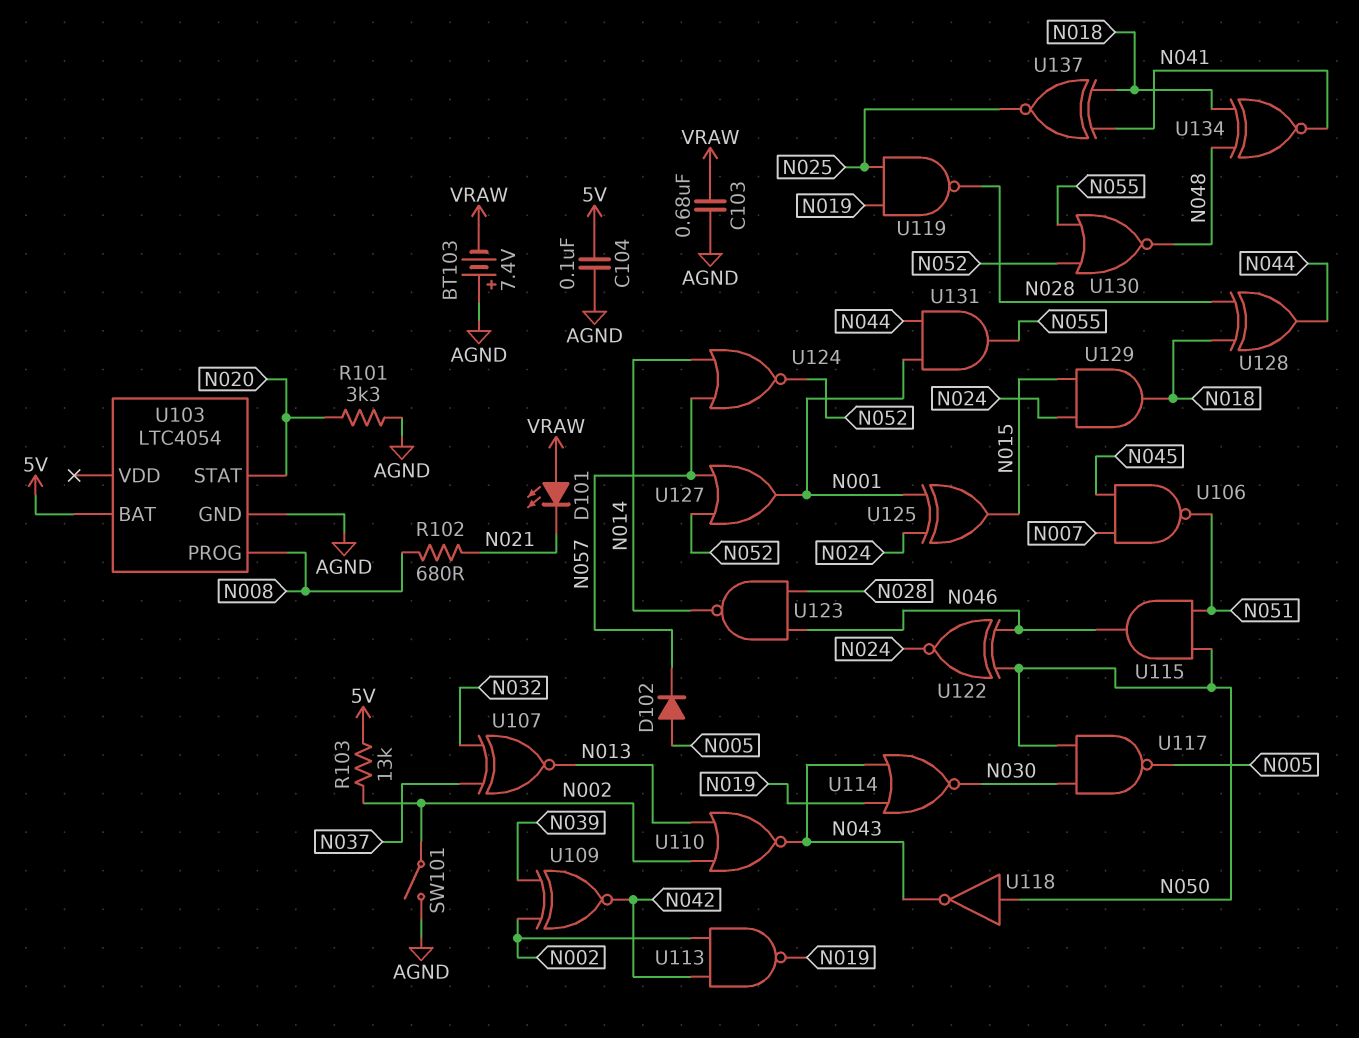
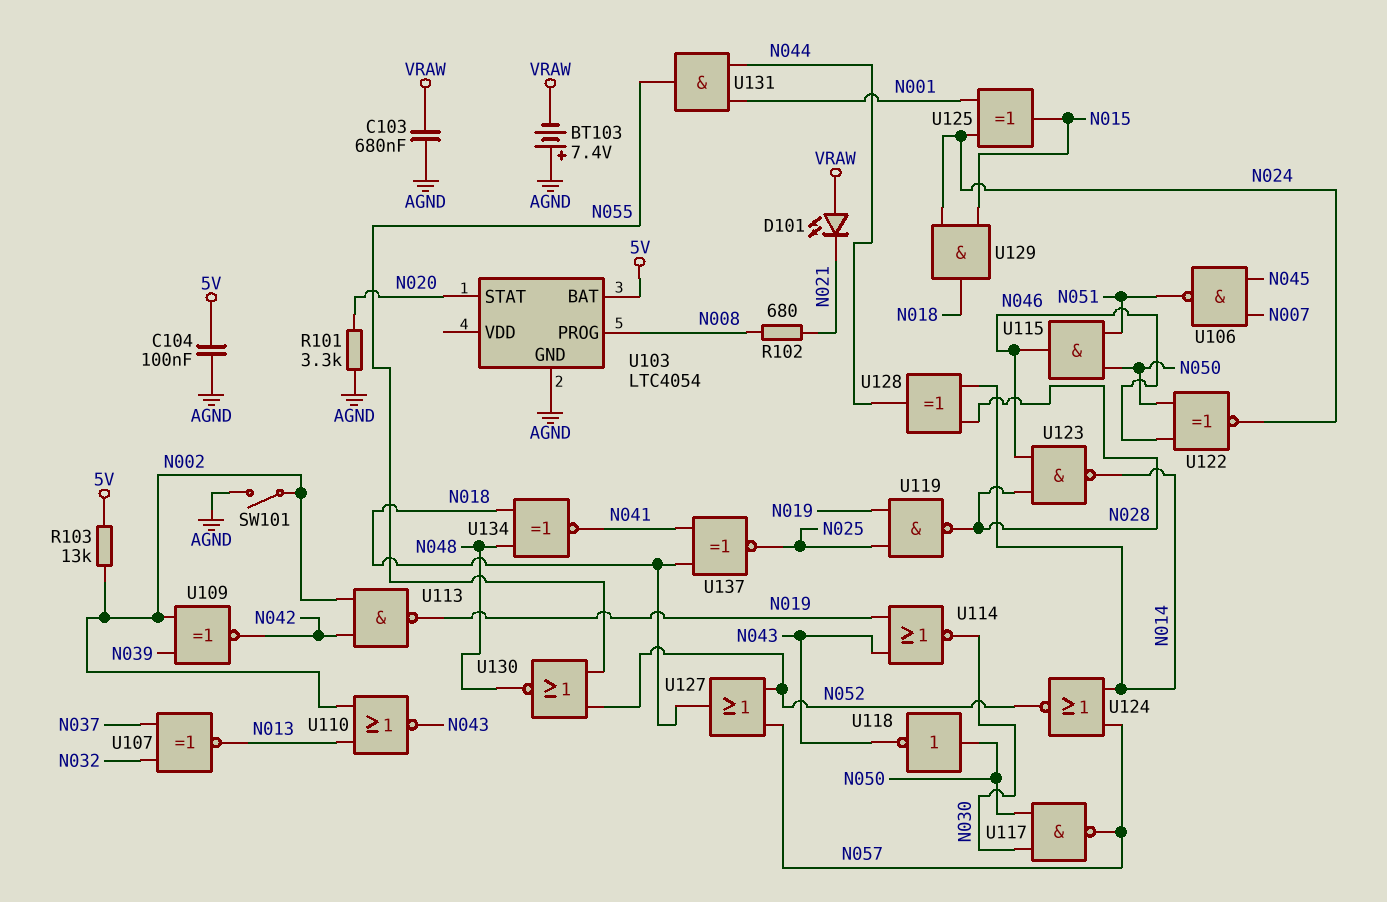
D102: diode (A N005, K N057) -> none
U117: NAND (in N030, in N050, out N005) -> NAND (in N030, in N050, out N057)
U127: OR (in N052, in N057, out N001) -> OR (in N052, in N057, out N018)
U128: XOR (in N018, in N028, out N044) -> XOR (in N014, in N028, out N044)

